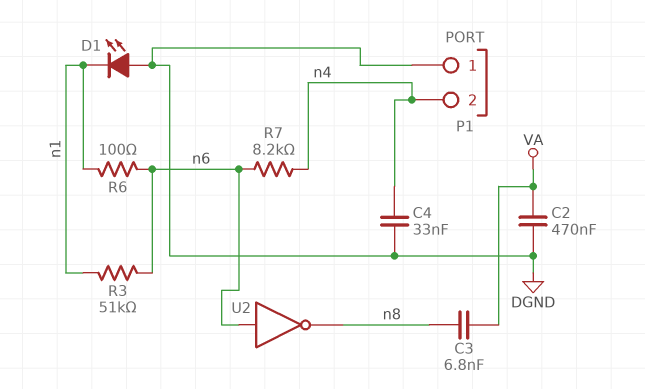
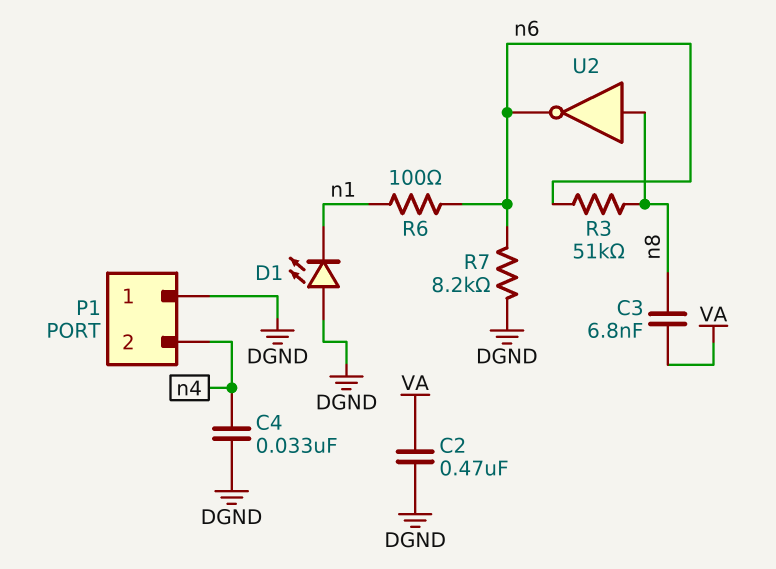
R3: 51k (n1, n6) -> 51k (n6, n8)
R7: 8.2k (n4, n6) -> 8.2k (DGND, n6)
U2: NOT (in n6, out n8) -> NOT (in n8, out n6)

